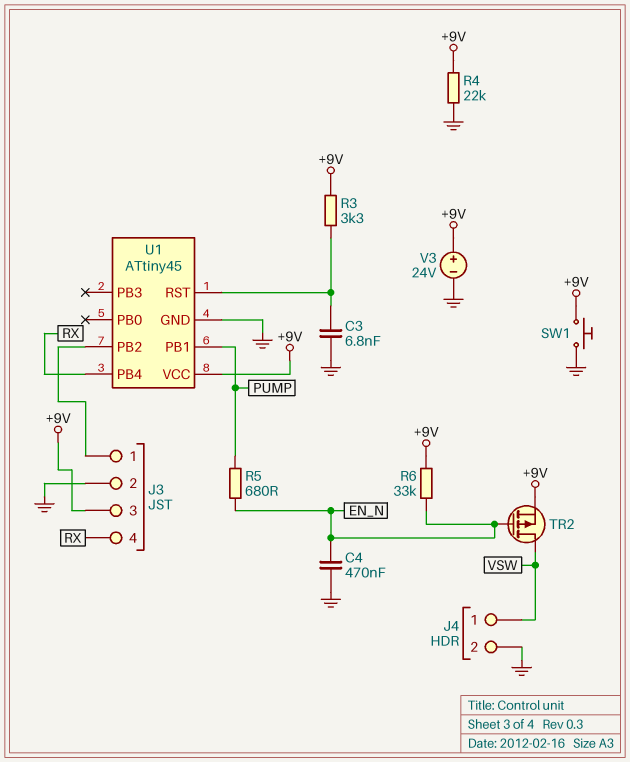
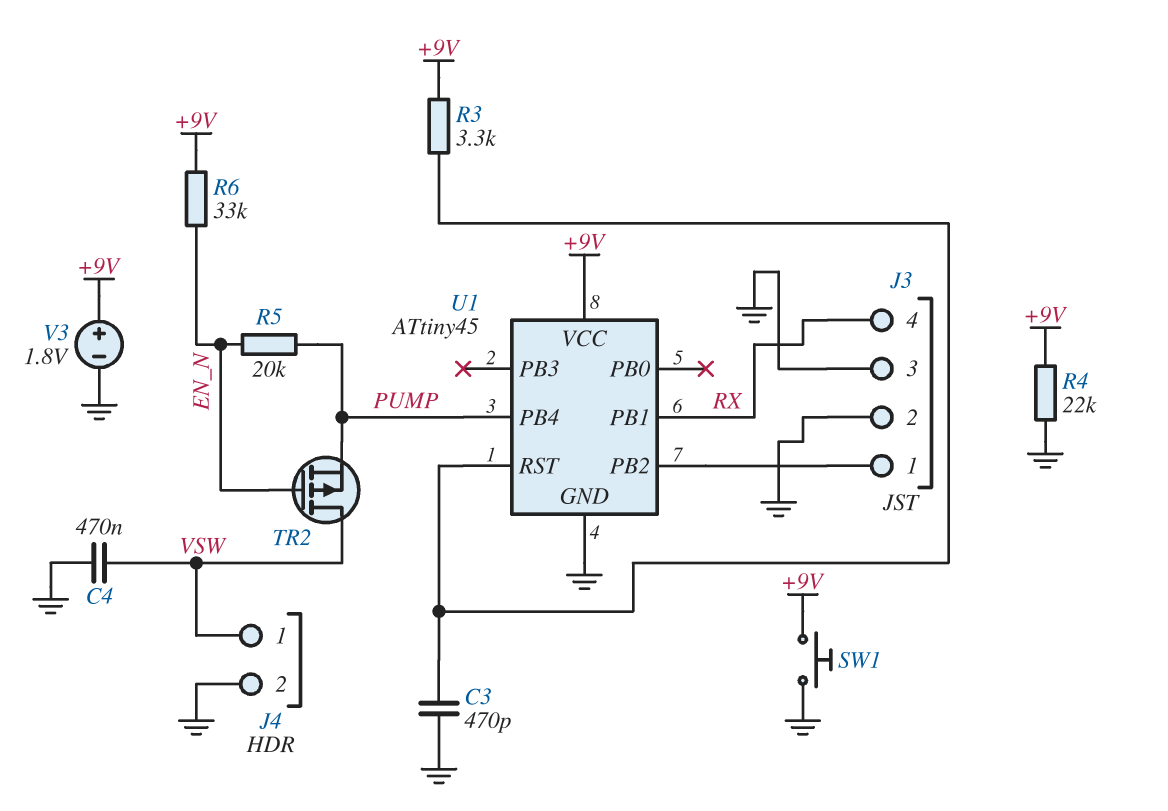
C3: 6.8nF (GND, U1/RST) -> 470pF (GND, U1/RST)
C4: 470nF (EN_N, GND) -> 470nF (GND, VSW)
J3 pin 3: +9V -> GND
R5: 680 (EN_N, PUMP) -> 20k (EN_N, PUMP)
TR2: PMOS (G EN_N, D VSW, S +9V) -> PMOS (G EN_N, D VSW, S PUMP)
U1 pin PB1: PUMP -> RX
U1 pin PB4: RX -> PUMP
V3: 24V (plus +9V, minus GND) -> 1.8V (plus +9V, minus GND)

